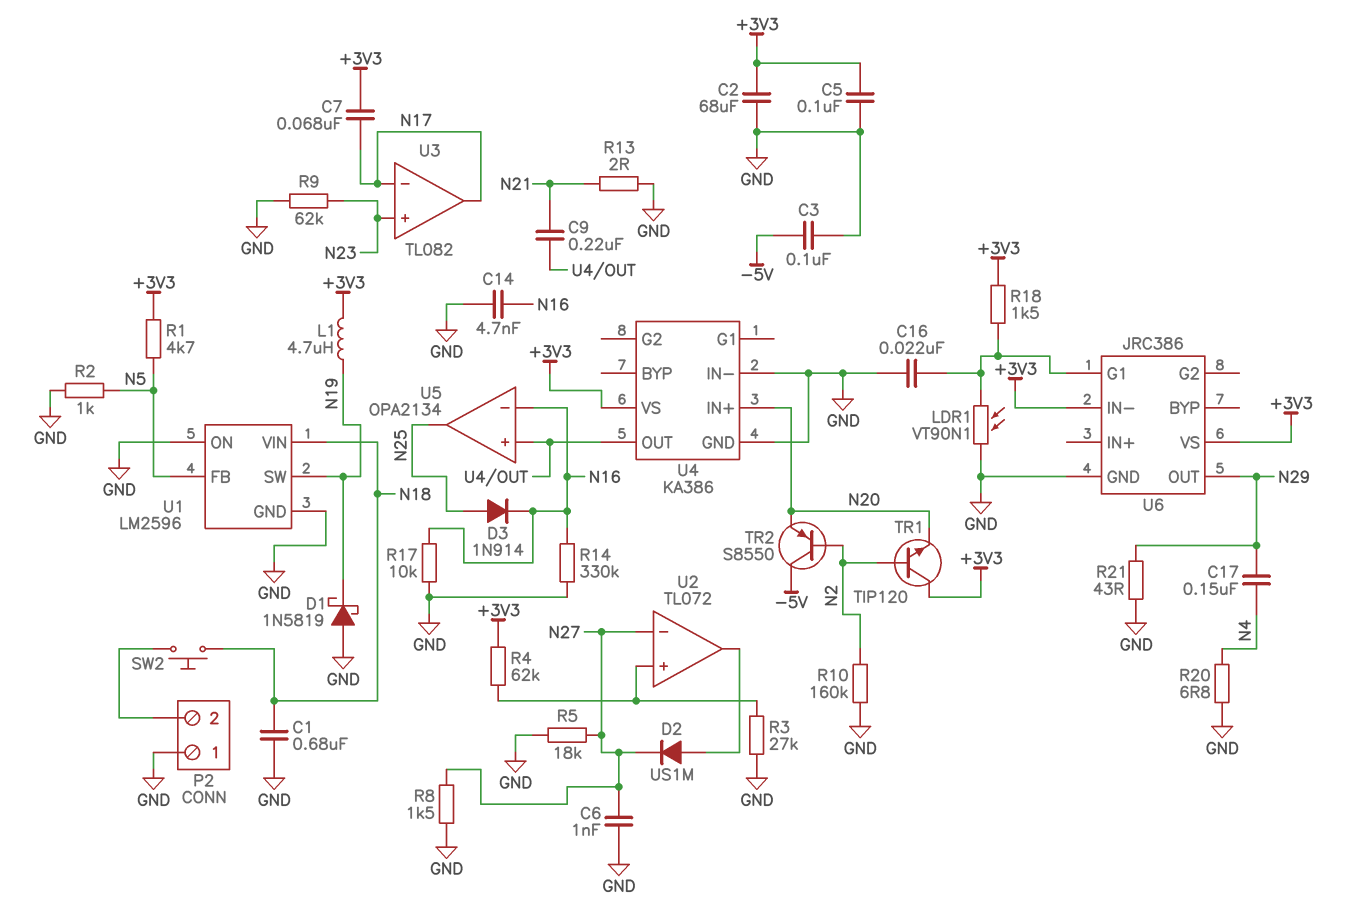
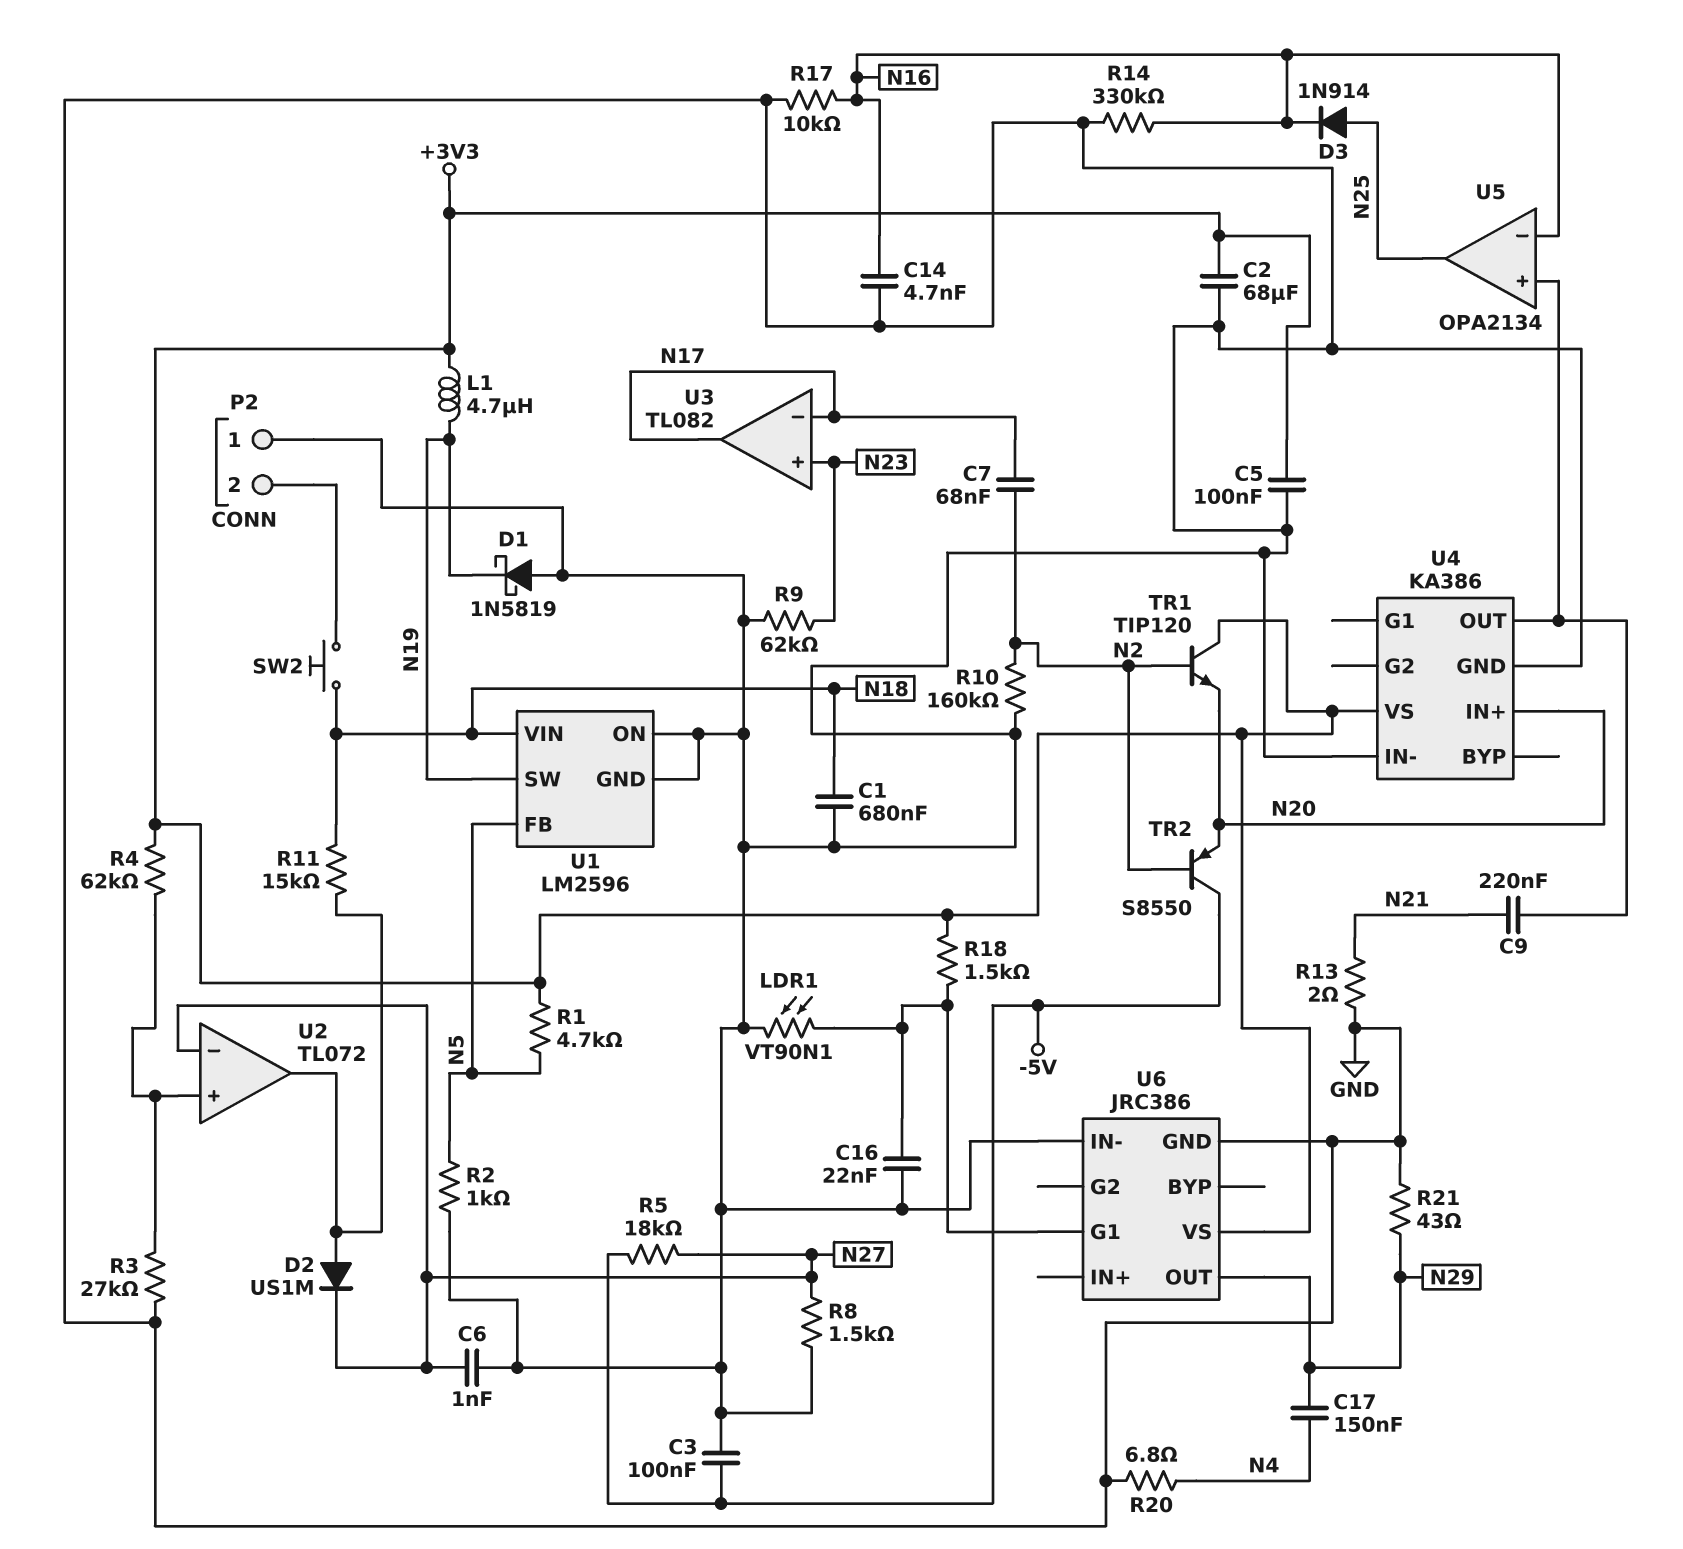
C7: 68nF (+3V3, N17) -> 68nF (N2, N17)
R5: 18k (GND, N27) -> 18k (-5V, N27)
R11: none -> 15k (N18, U2/out)
U6 pin IN-: +3V3 -> GND

